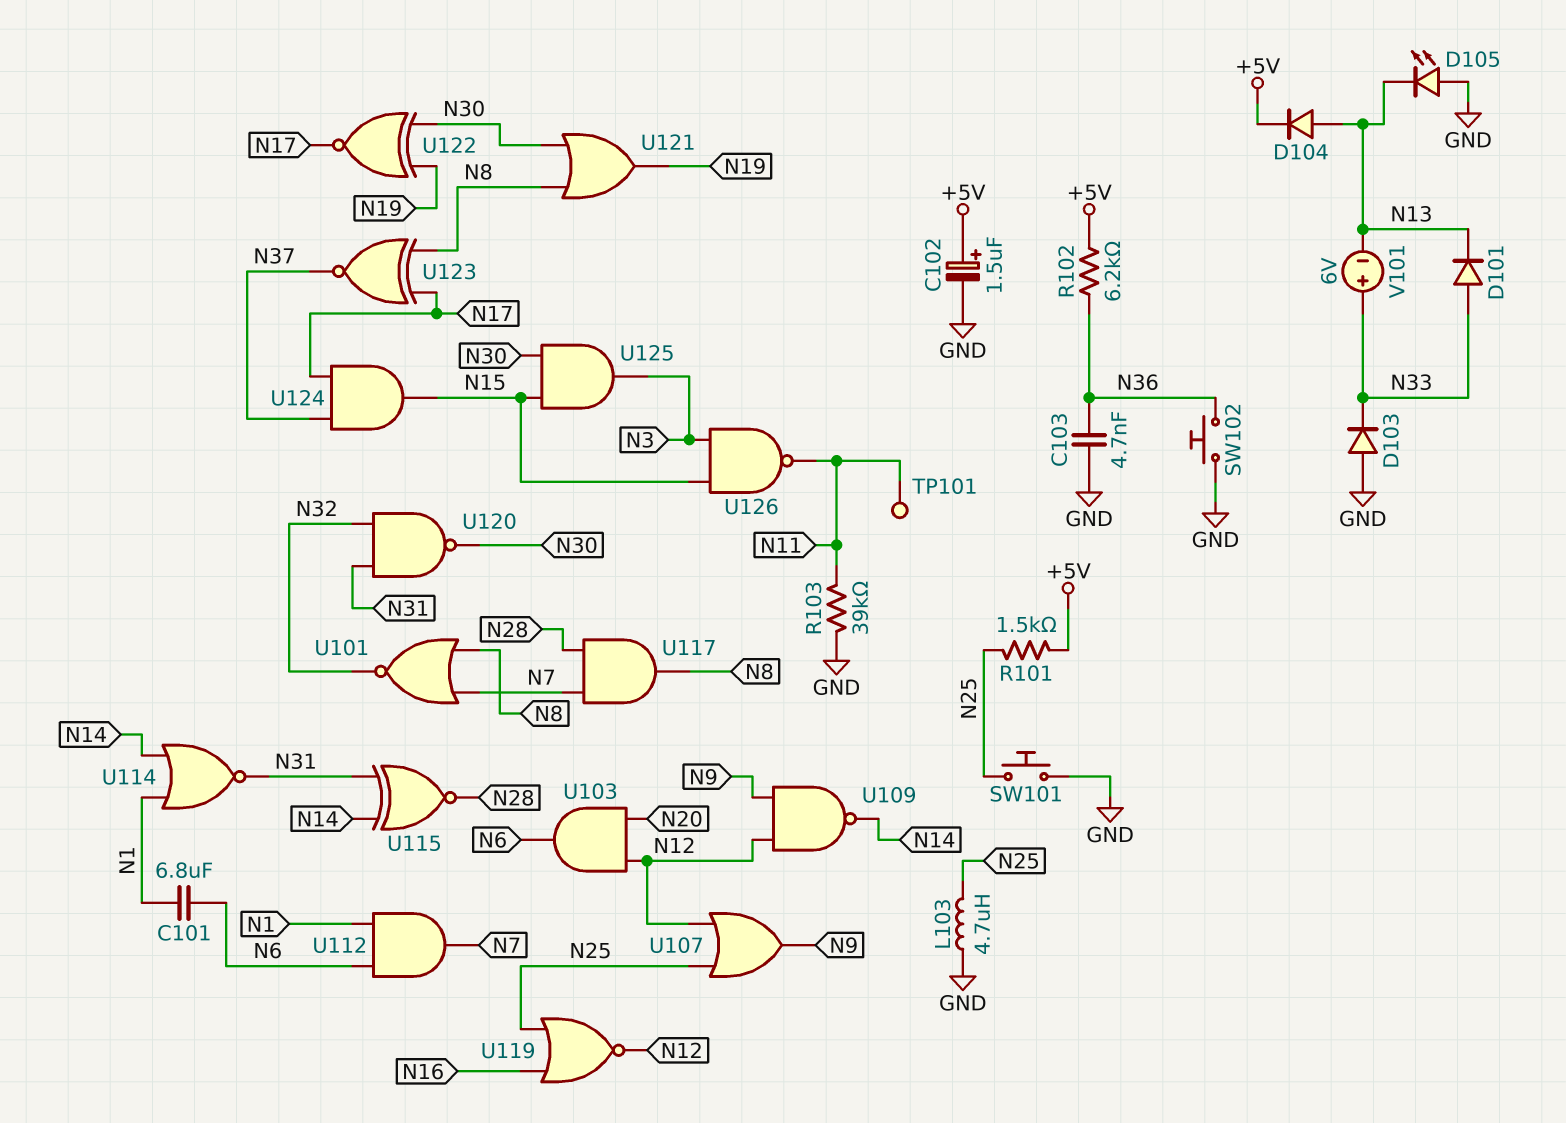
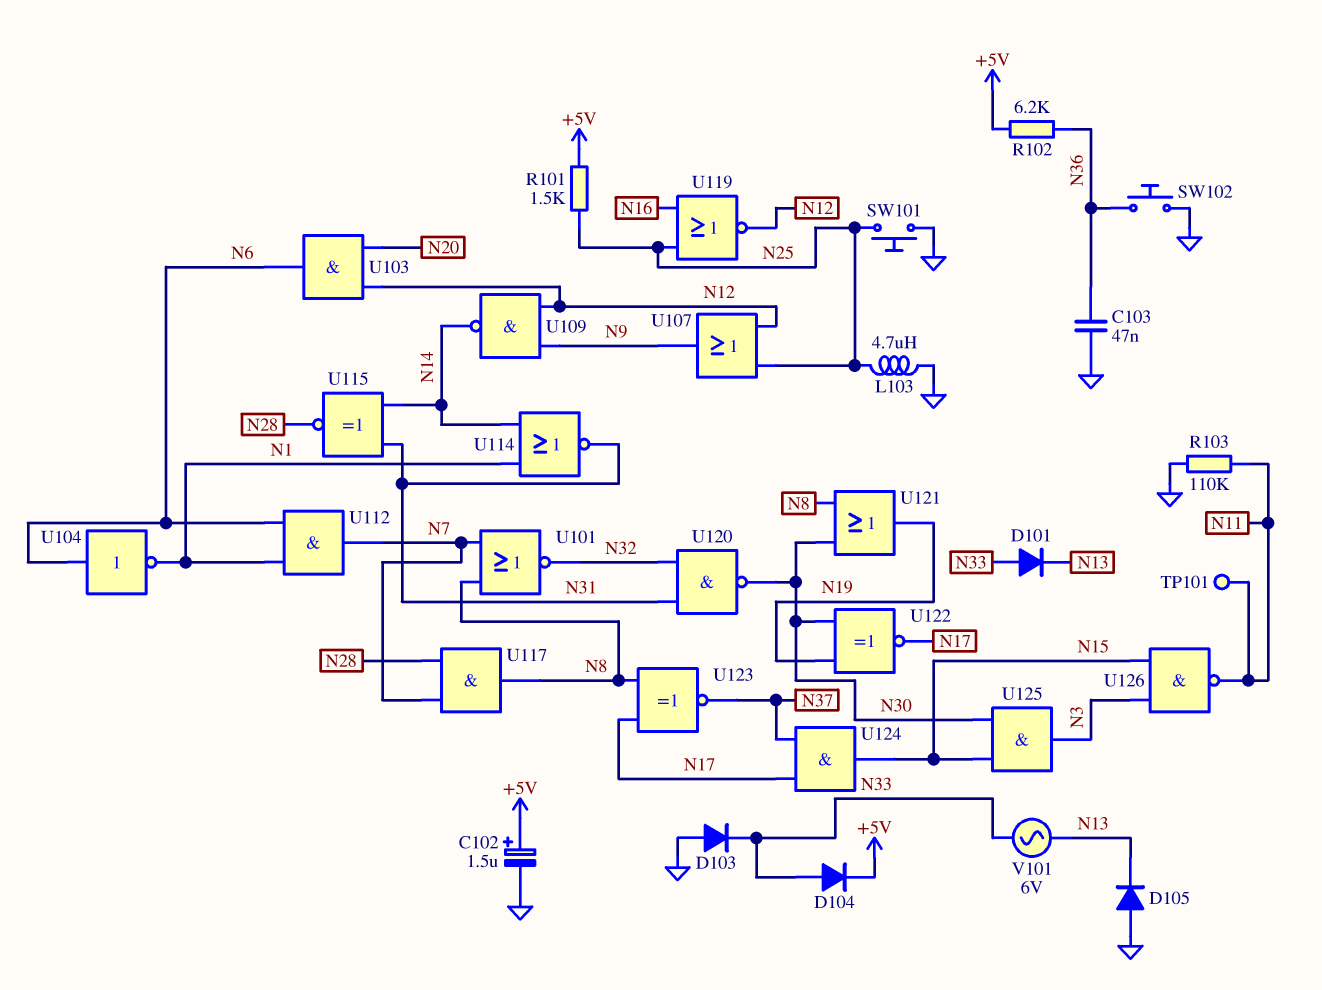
C101: 6.8uF (N1, N6) -> none
C103: 4.7nF (GND, N36) -> 47nF (GND, N36)
D104: diode (A N13, K +5V) -> diode (A N33, K +5V)
D105: LED (A GND, K N13) -> diode (A GND, K N13)
R103: 39k (GND, N11) -> 110k (GND, N11)
U104: none -> NOT (in N6, out N1)
V101: 6V (plus N33, minus N13) -> AC 6V (N13, N33)

